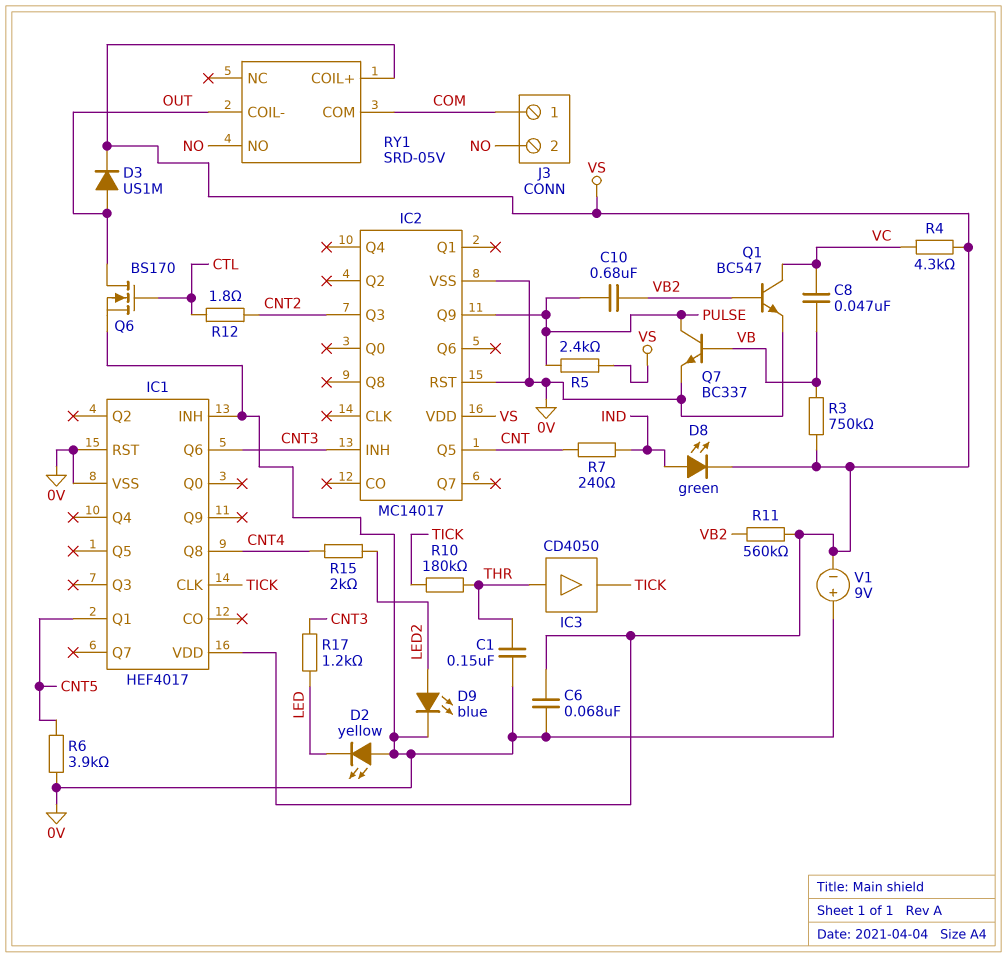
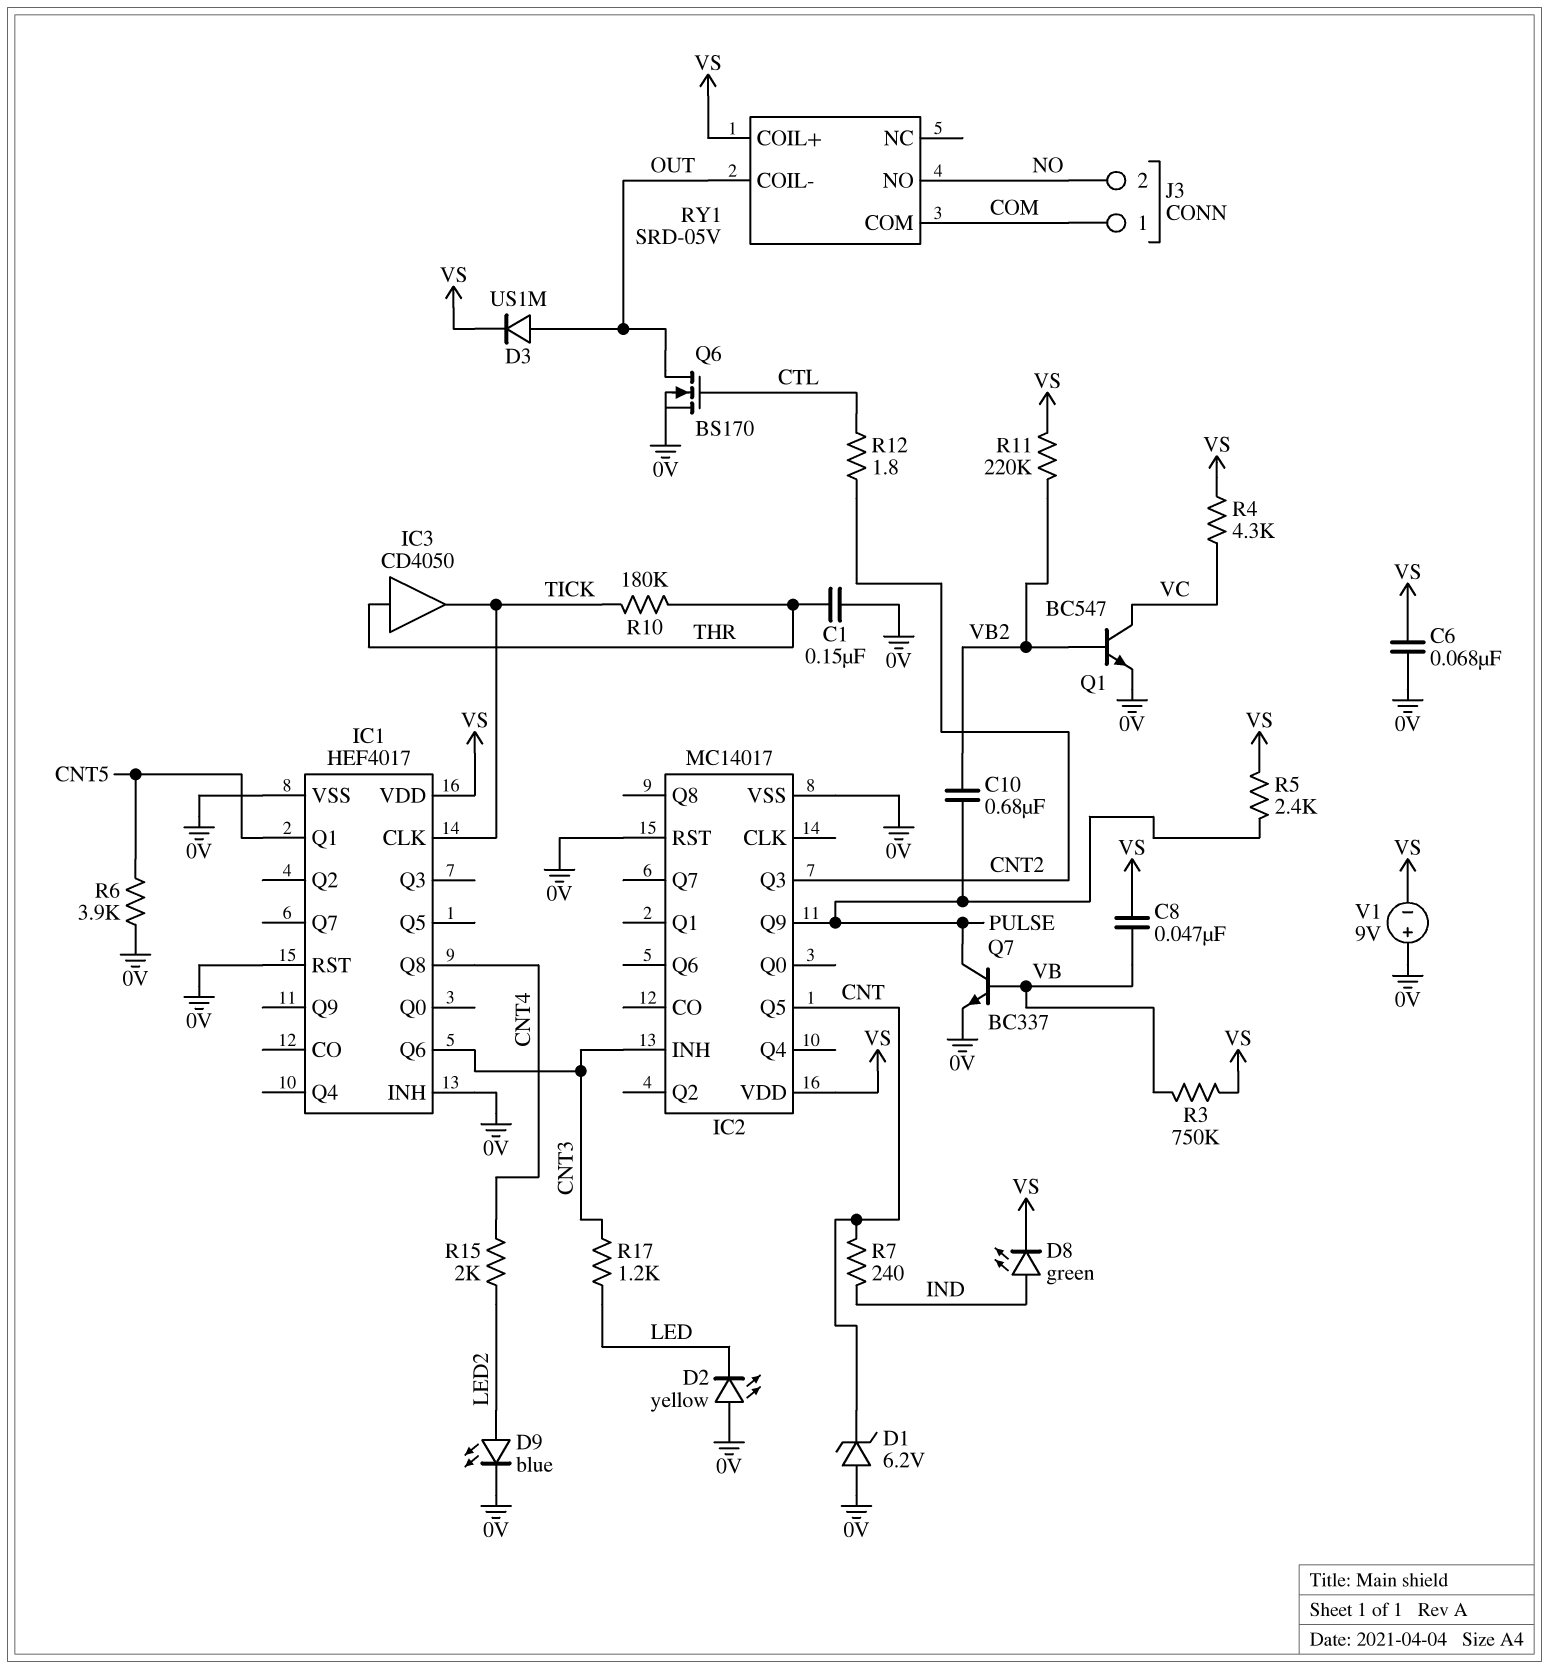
C8: 47nF (VB, VC) -> 47nF (VB, VS)
D1: none -> zener 6.2V (A 0V, K CNT)
R11: 560k (VB2, VS) -> 220k (VB2, VS)

